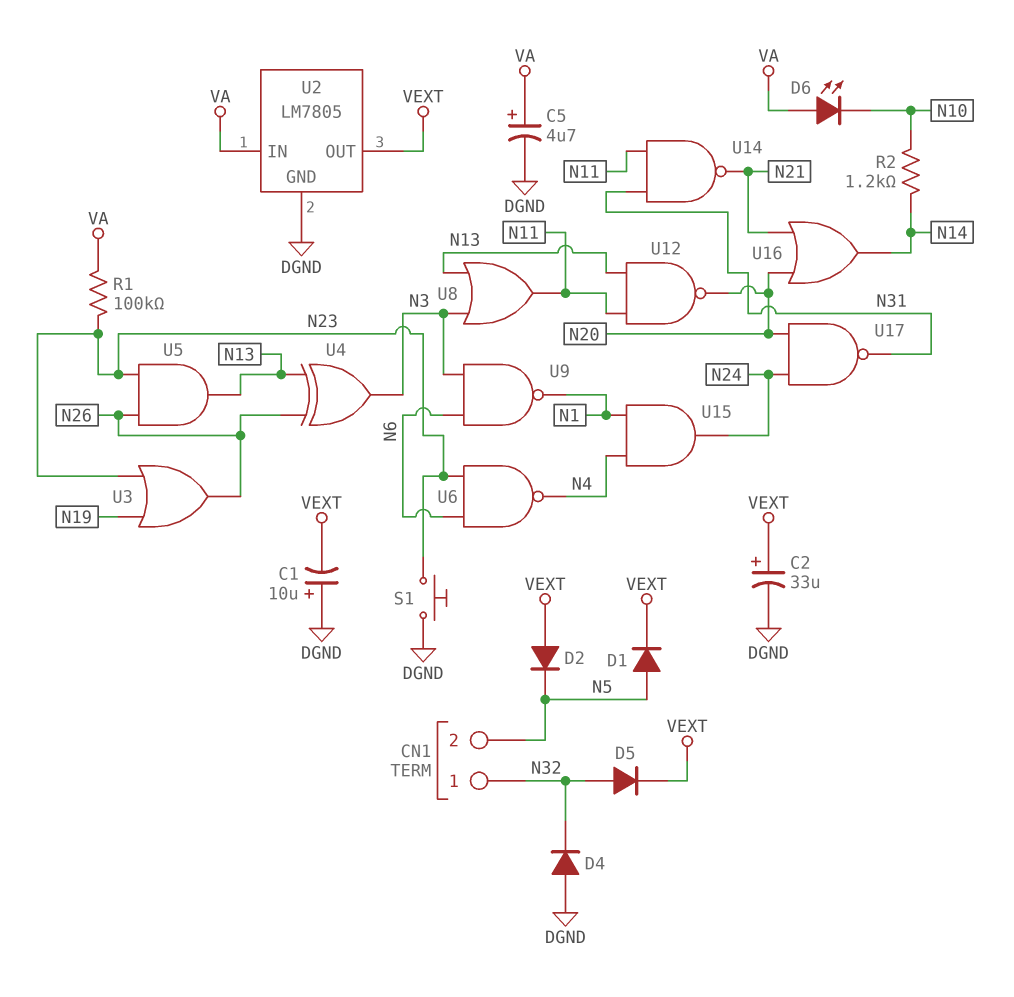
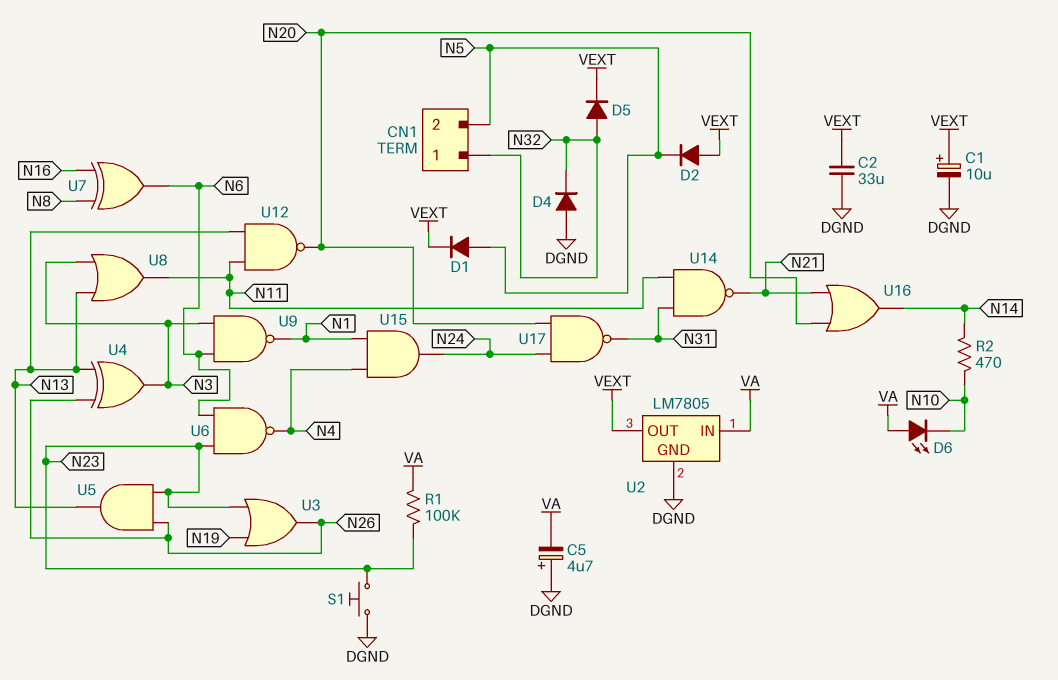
C1: 10uF (plus DGND, minus VEXT) -> 10uF (plus VEXT, minus DGND)
C2: 33uF (plus VEXT, minus DGND) -> 33uF (DGND, VEXT)
C5: 4.7uF (plus VA, minus DGND) -> 4.7uF (plus DGND, minus VA)
R2: 1.2k (N10, N14) -> 470 (N10, N14)
U7: none -> XOR (in N8, in N16, out N6)

